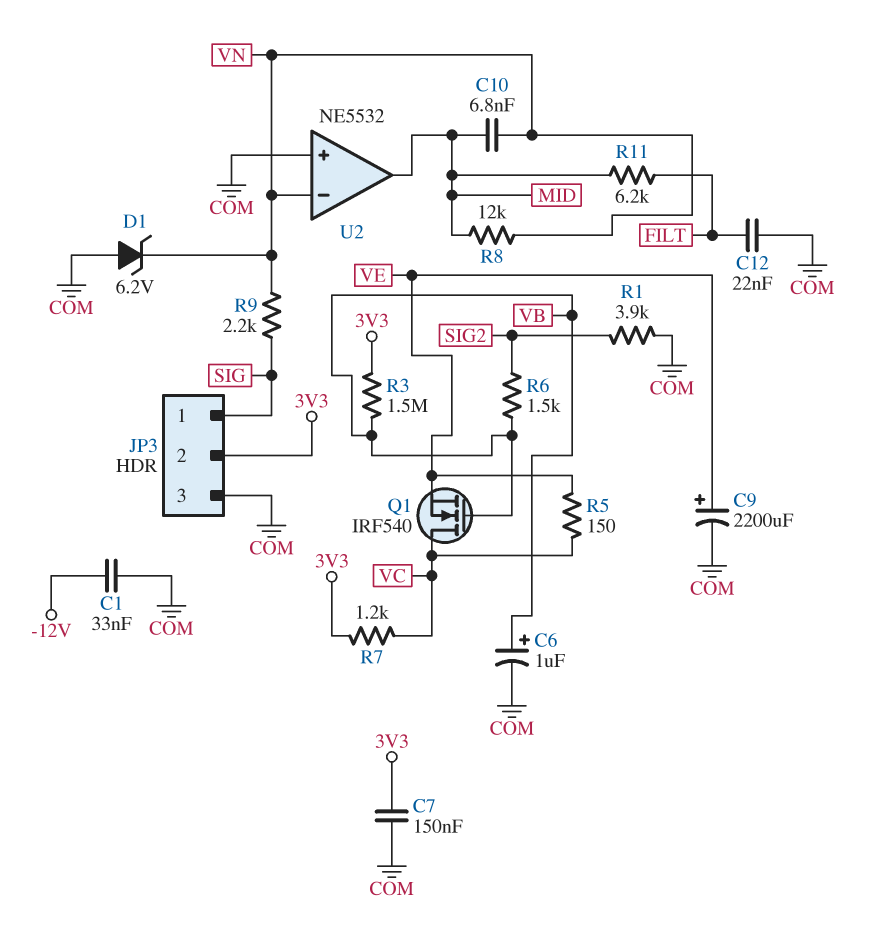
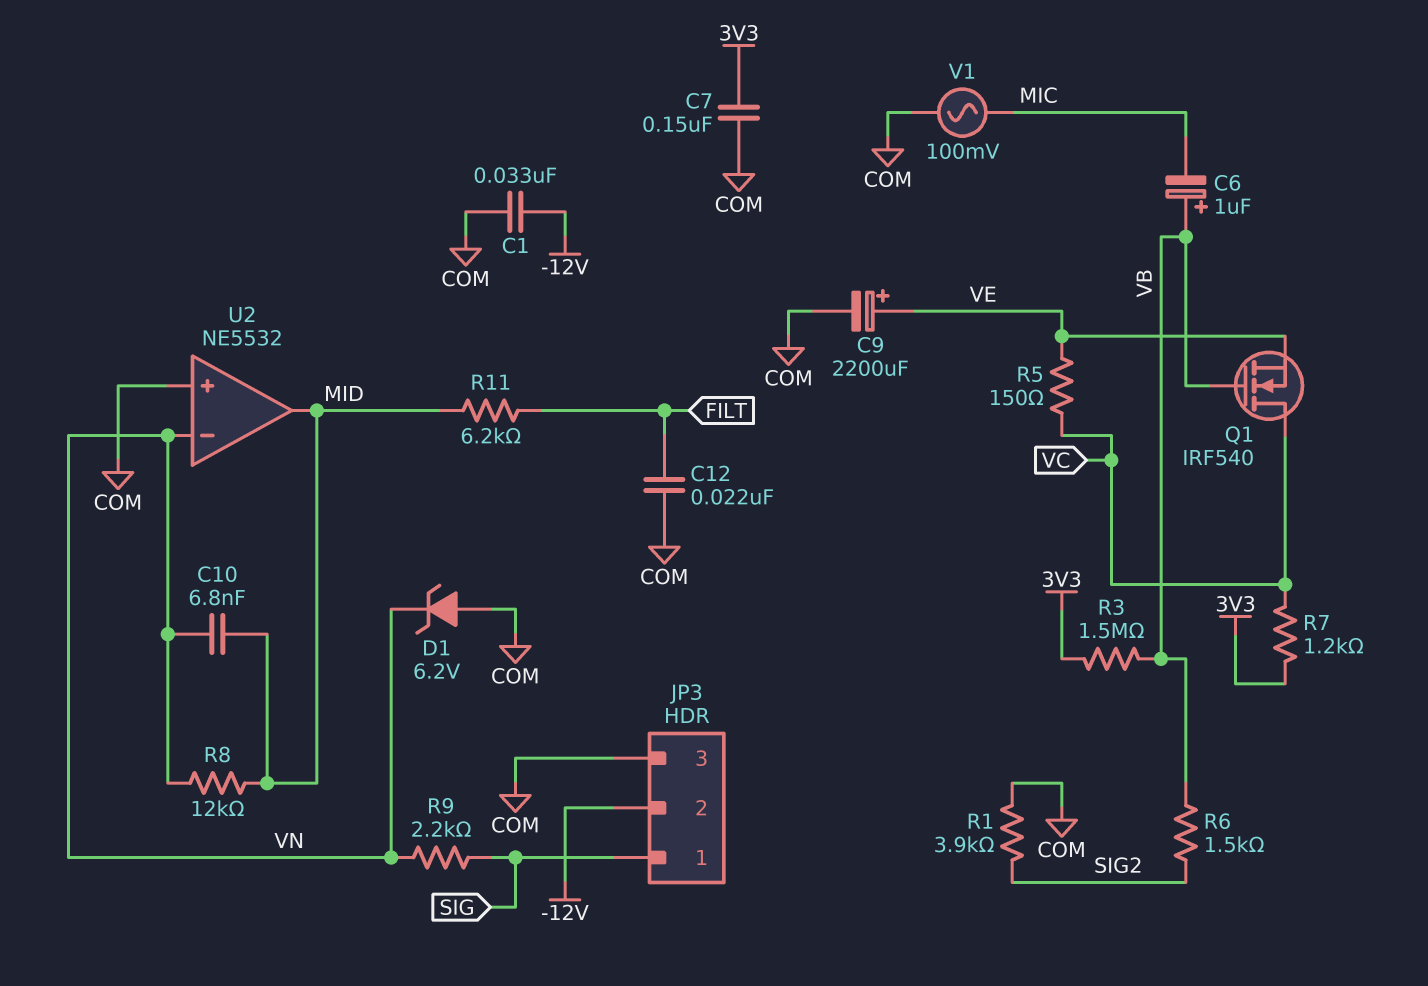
C6: 1uF (plus VB, minus COM) -> 1uF (plus VB, minus MIC)
JP3 pin 2: 3V3 -> -12V
V1: none -> AC 100mV (COM, MIC)

